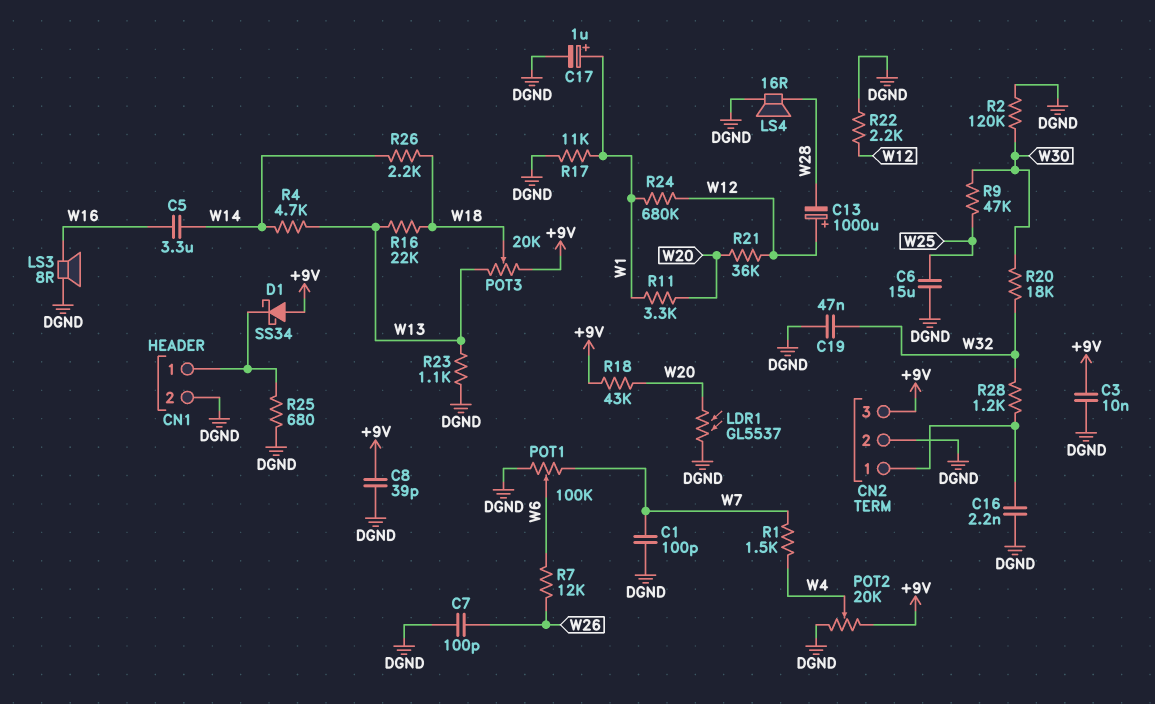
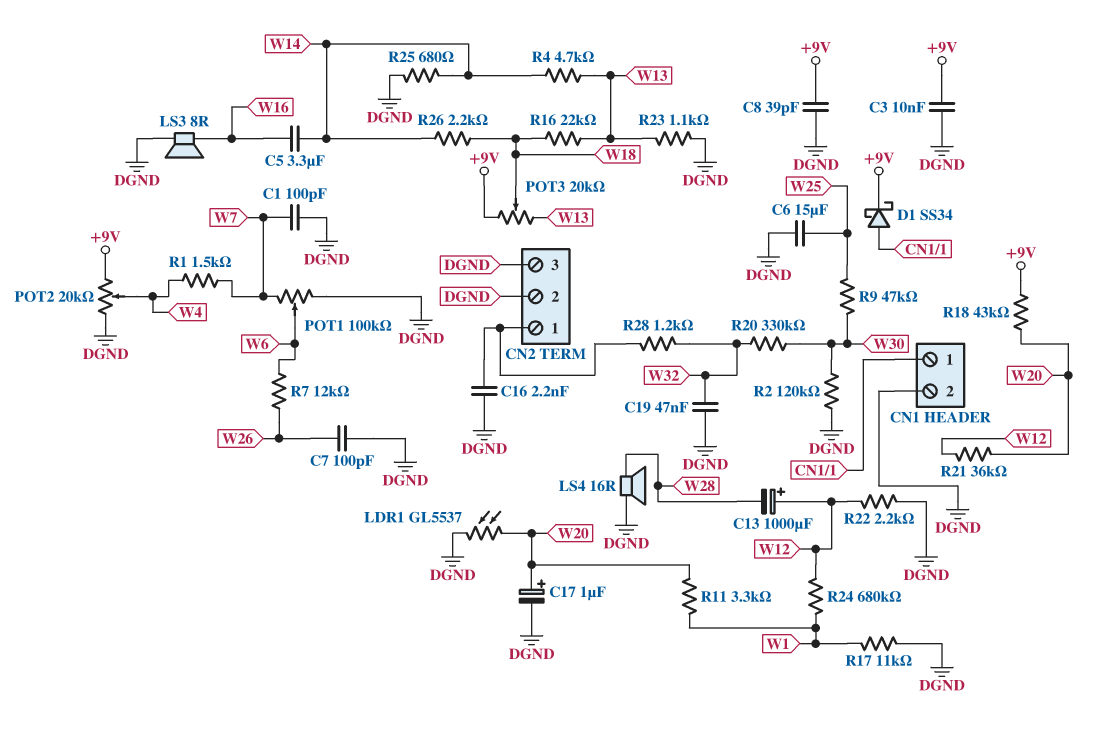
C17: 1uF (plus W1, minus DGND) -> 1uF (plus W20, minus DGND)
CN2 pin 3: +9V -> DGND
D1: schottky SS34 (A +9V, K CN1/1) -> schottky SS34 (A CN1/1, K +9V)
R20: 18k (W30, W32) -> 330k (W30, W32)
R25: 680 (CN1/1, DGND) -> 680 (DGND, W14)

